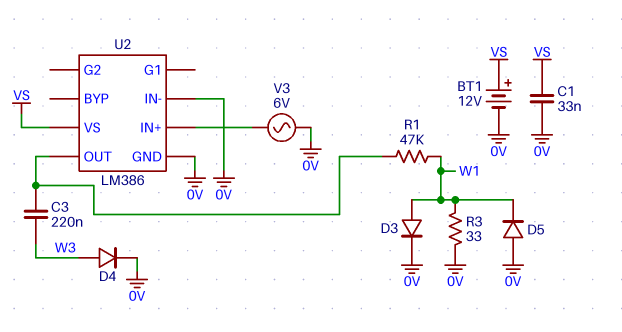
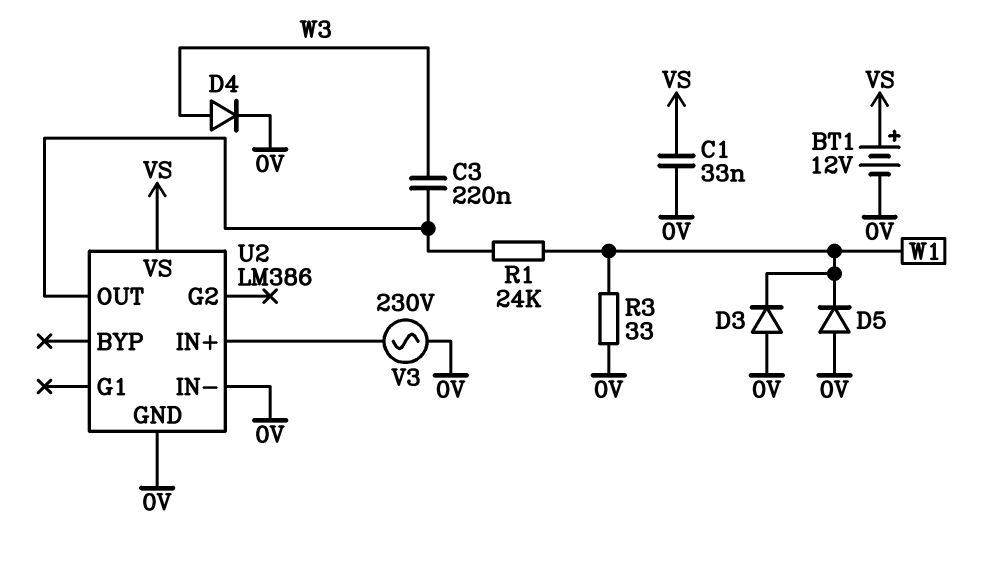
D3: diode (A W1, K 0V) -> diode (A 0V, K W1)
R1: 47k (U2/OUT, W1) -> 24k (U2/OUT, W1)
V3: AC 6V (0V, U2/IN+) -> AC 230V (0V, U2/IN+)

